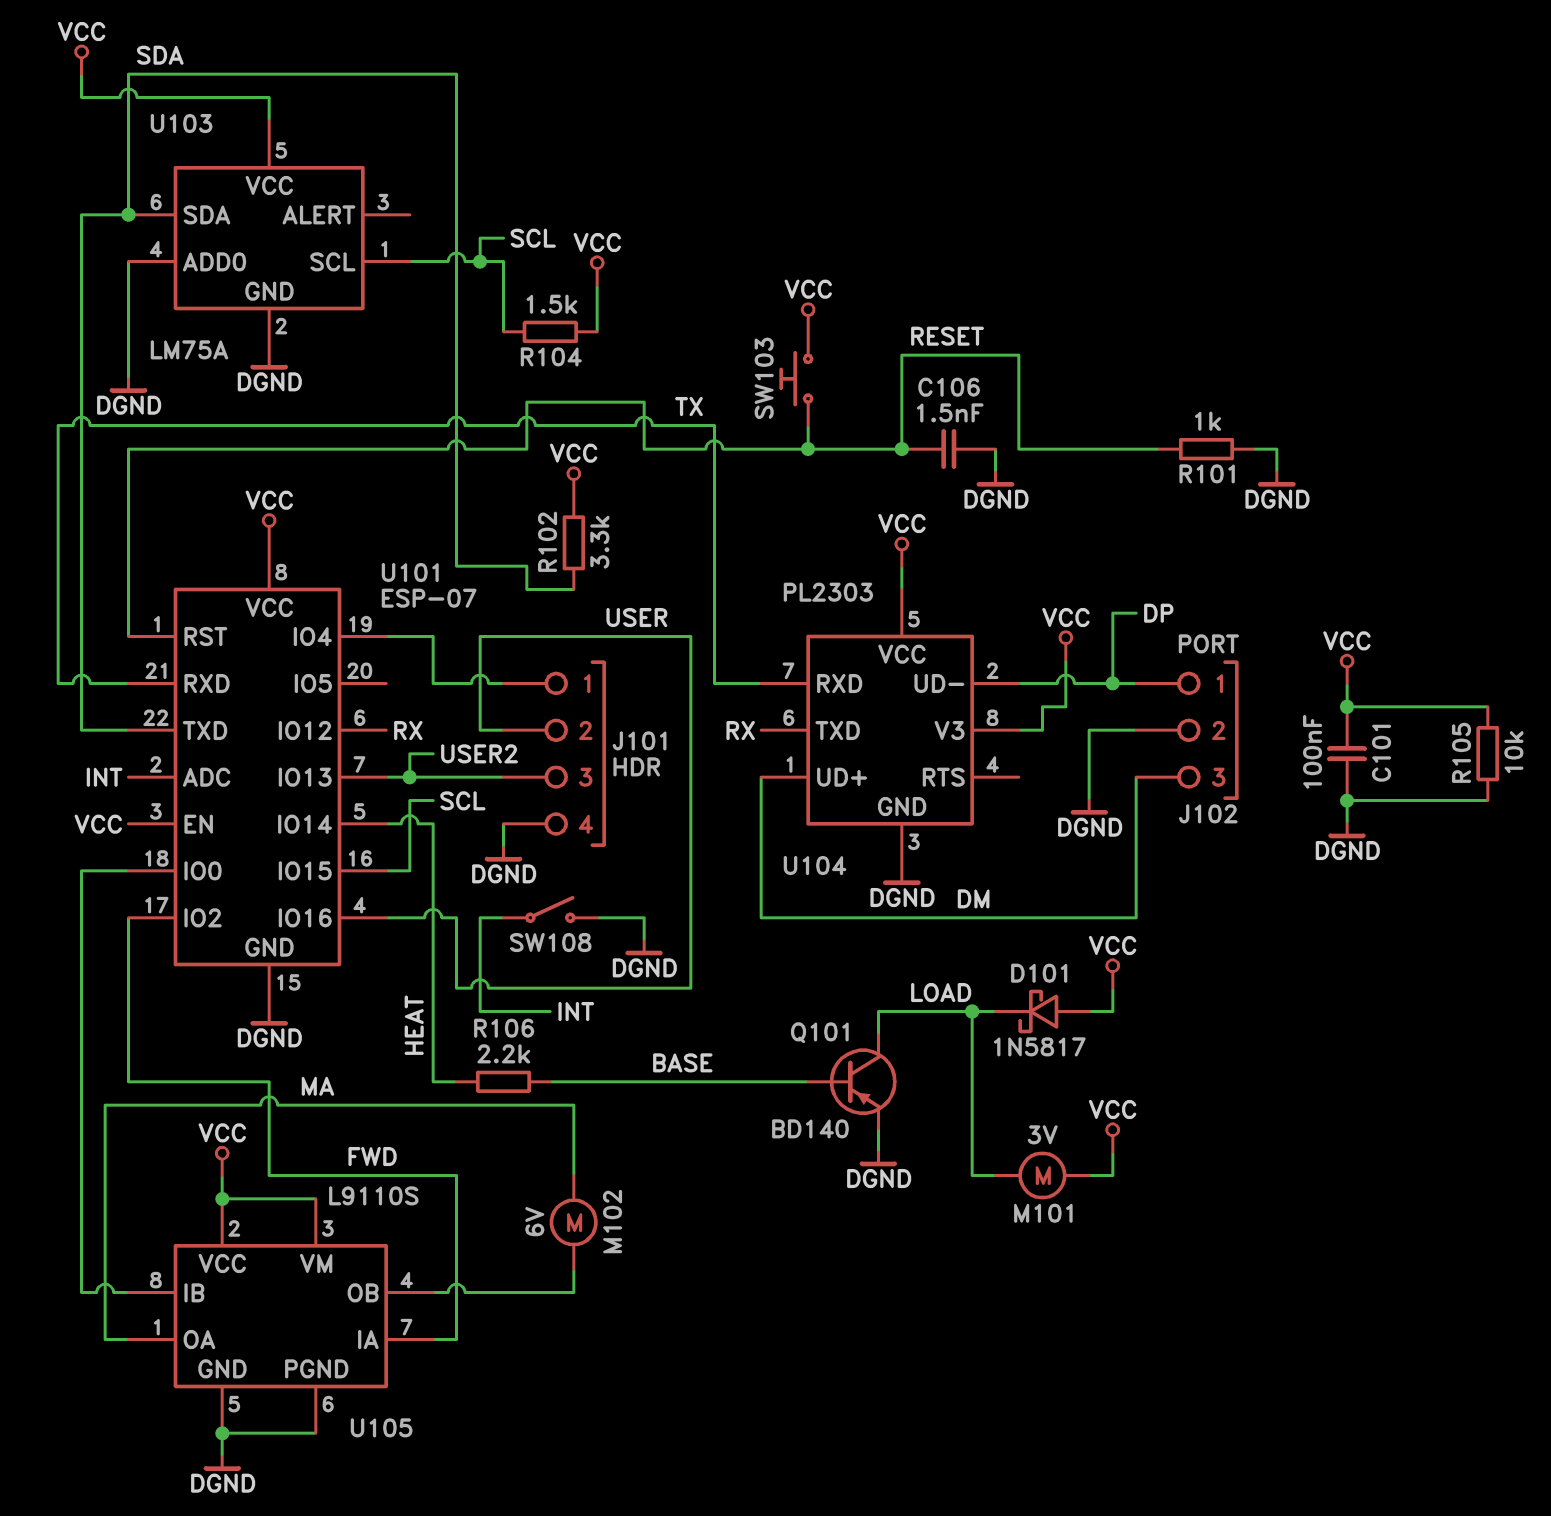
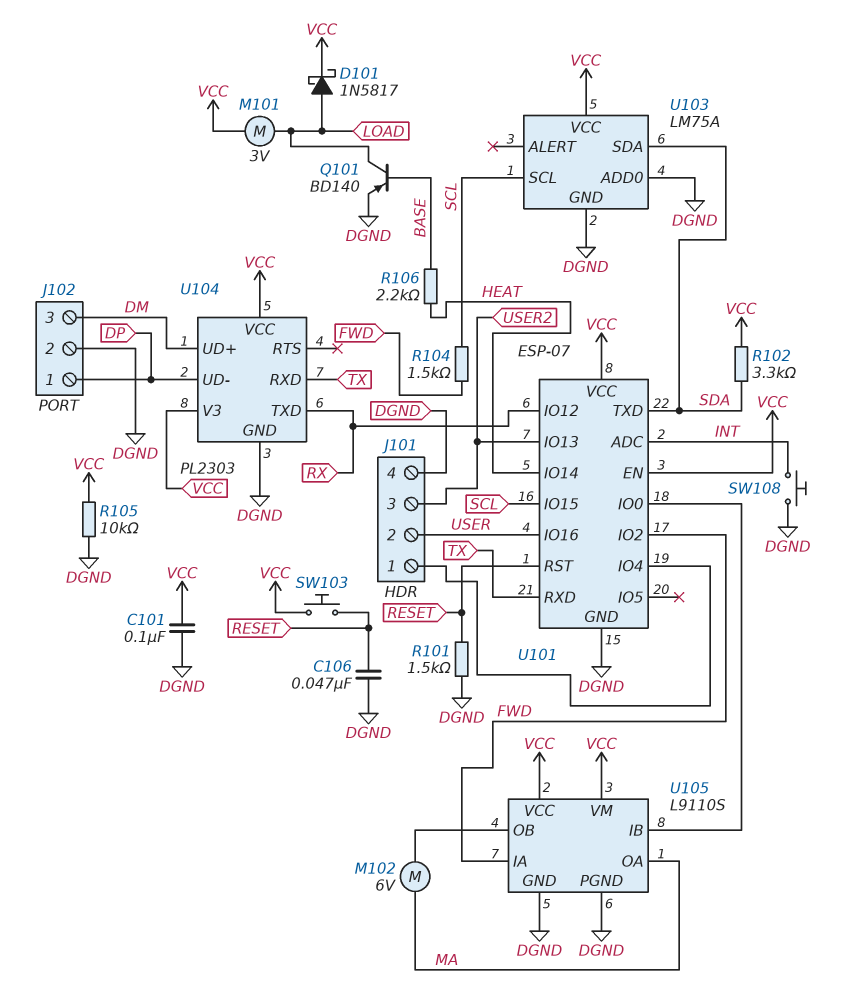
C106: 1.5nF (DGND, RESET) -> 47nF (DGND, RESET)
D101: schottky 1N5817 (A VCC, K LOAD) -> schottky 1N5817 (A LOAD, K VCC)
R101: 1k (DGND, RESET) -> 1.5k (DGND, RESET)
R104: 1.5k (SCL, VCC) -> 1.5k (FWD, SCL)
SW108: switch (DGND, INT) -> button (DGND, INT)

